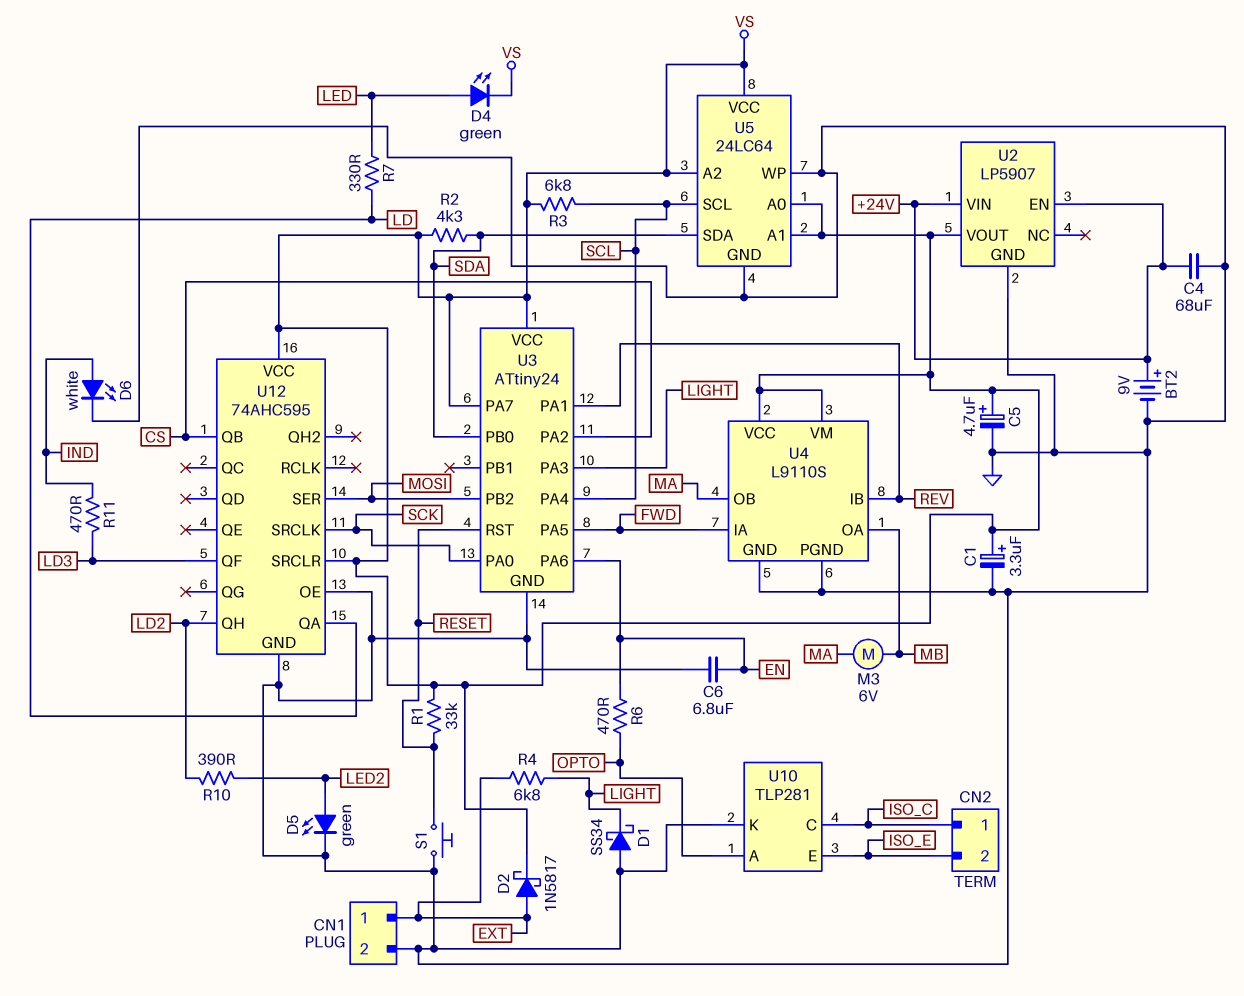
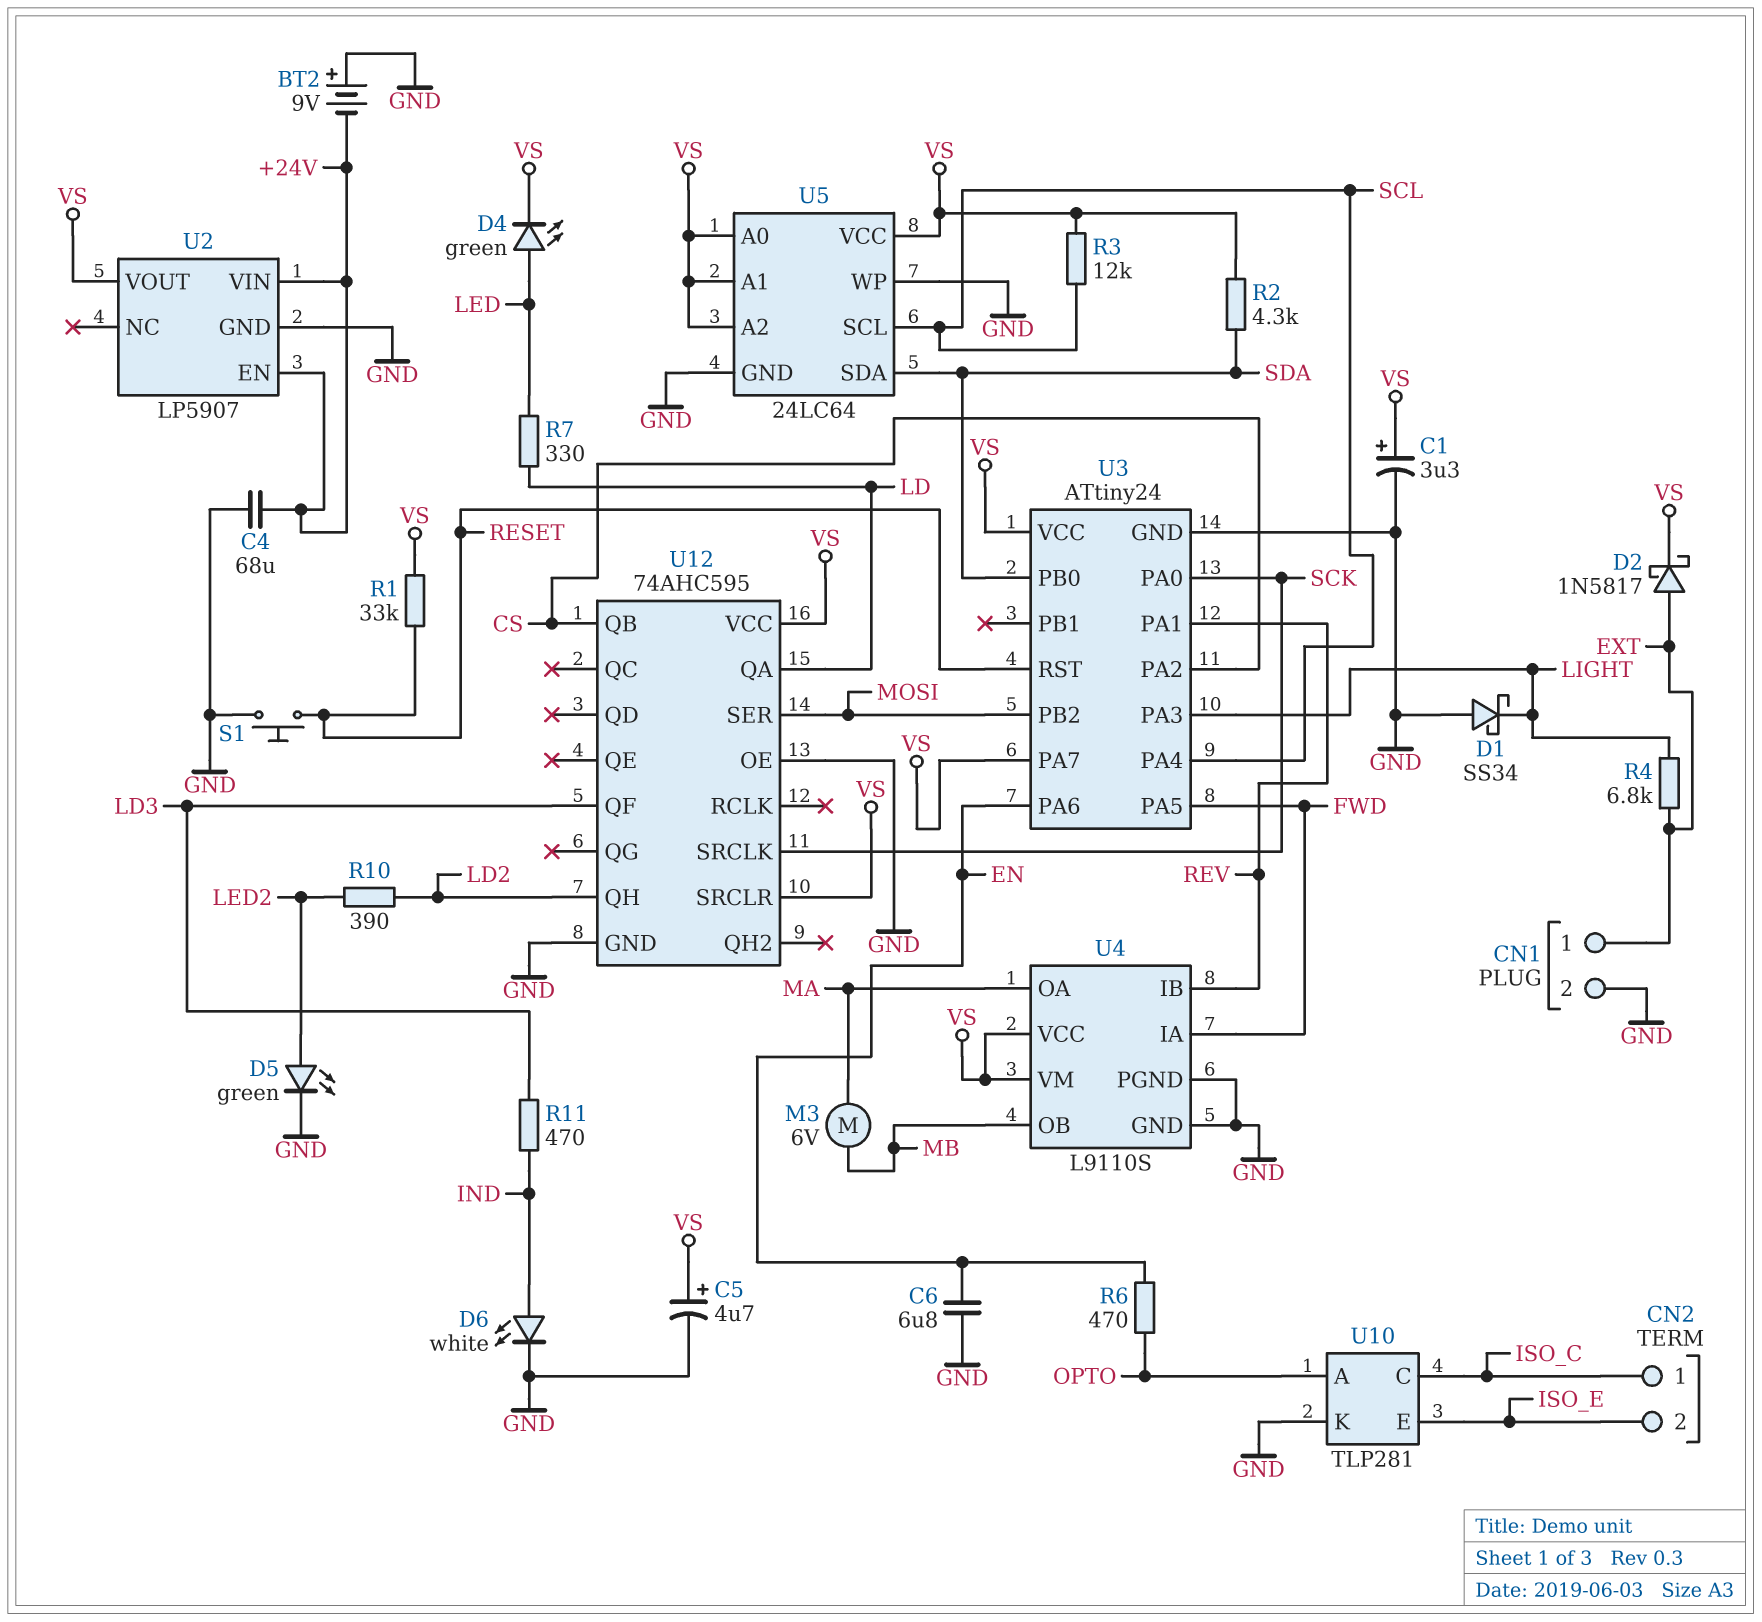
BT2: 9V (plus +24V, minus GND) -> 9V (plus GND, minus +24V)
R3: 6.8k (SCL, VS) -> 12k (SCL, VS)
U4 pin OA: MB -> MA
U4 pin OB: MA -> MB

